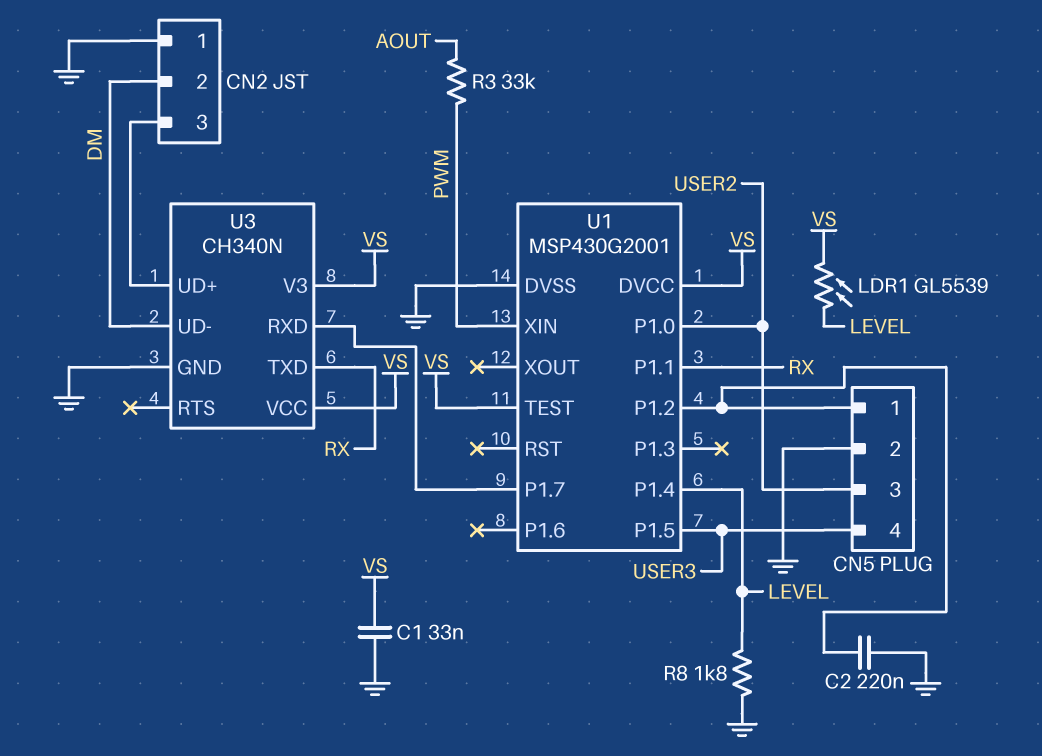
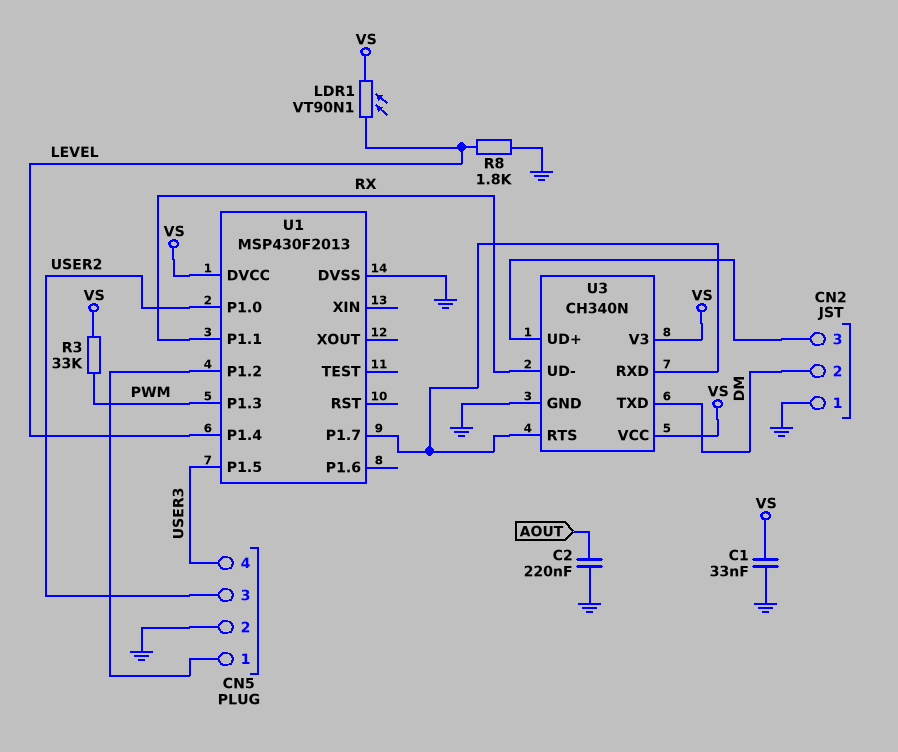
C2: 220nF (CN5/1, GND) -> 220nF (AOUT, GND)
LDR1: GL5539 (LEVEL, VS) -> VT90N1 (LEVEL, VS)
R3: 33k (AOUT, PWM) -> 33k (PWM, VS)
U1: MSP430G2001 -> MSP430F2013
U1 pin P1.3: none -> PWM
U1 pin TEST: VS -> none
U1 pin XIN: PWM -> none
U3 pin RTS: none -> U1/P1.7
U3 pin TXD: RX -> DM
U3 pin UD-: DM -> RX

